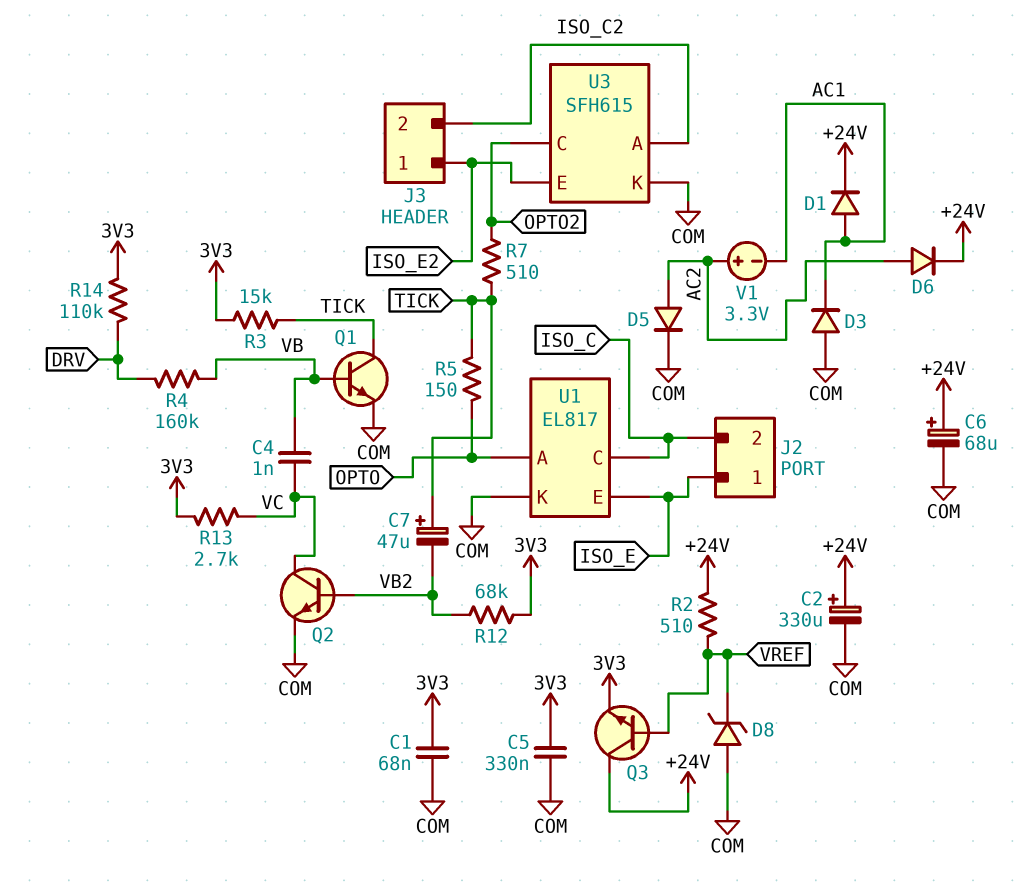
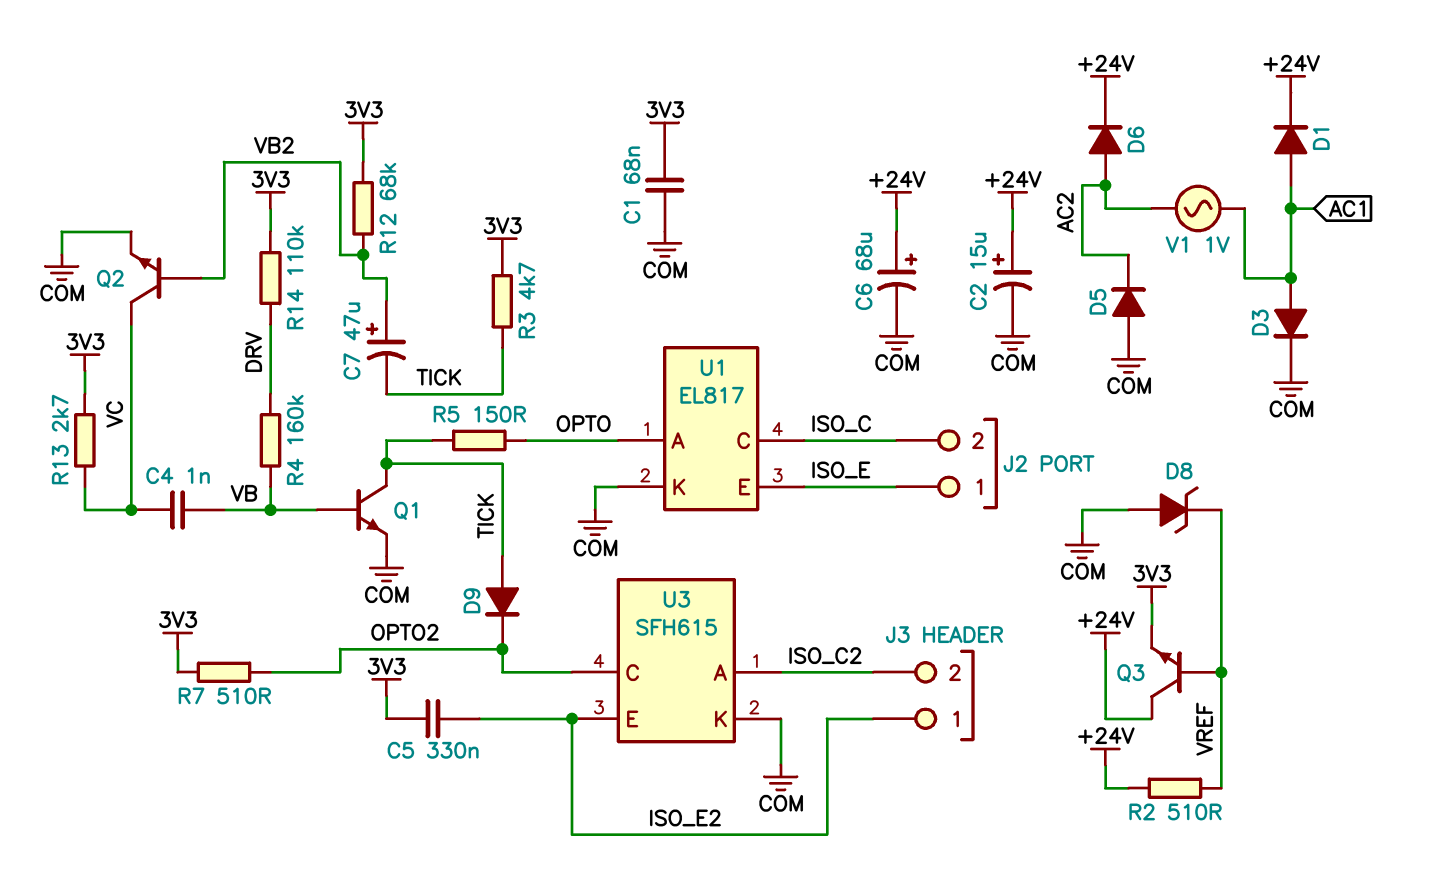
C2: 330uF (plus +24V, minus COM) -> 15uF (plus +24V, minus COM)
C5: 330nF (3V3, COM) -> 330nF (3V3, ISO_E2)
C7: 47uF (plus TICK, minus VB2) -> 47uF (plus VB2, minus TICK)
D3: diode (A COM, K AC1) -> diode (A AC1, K COM)
D5: diode (A AC2, K COM) -> diode (A COM, K AC2)
D9: none -> diode (A TICK, K OPTO2)
R3: 15k (3V3, TICK) -> 4.7k (3V3, TICK)
R7: 510 (OPTO2, TICK) -> 510 (3V3, OPTO2)
V1: 3.3V (plus AC2, minus AC1) -> AC 1V (AC1, AC2)

